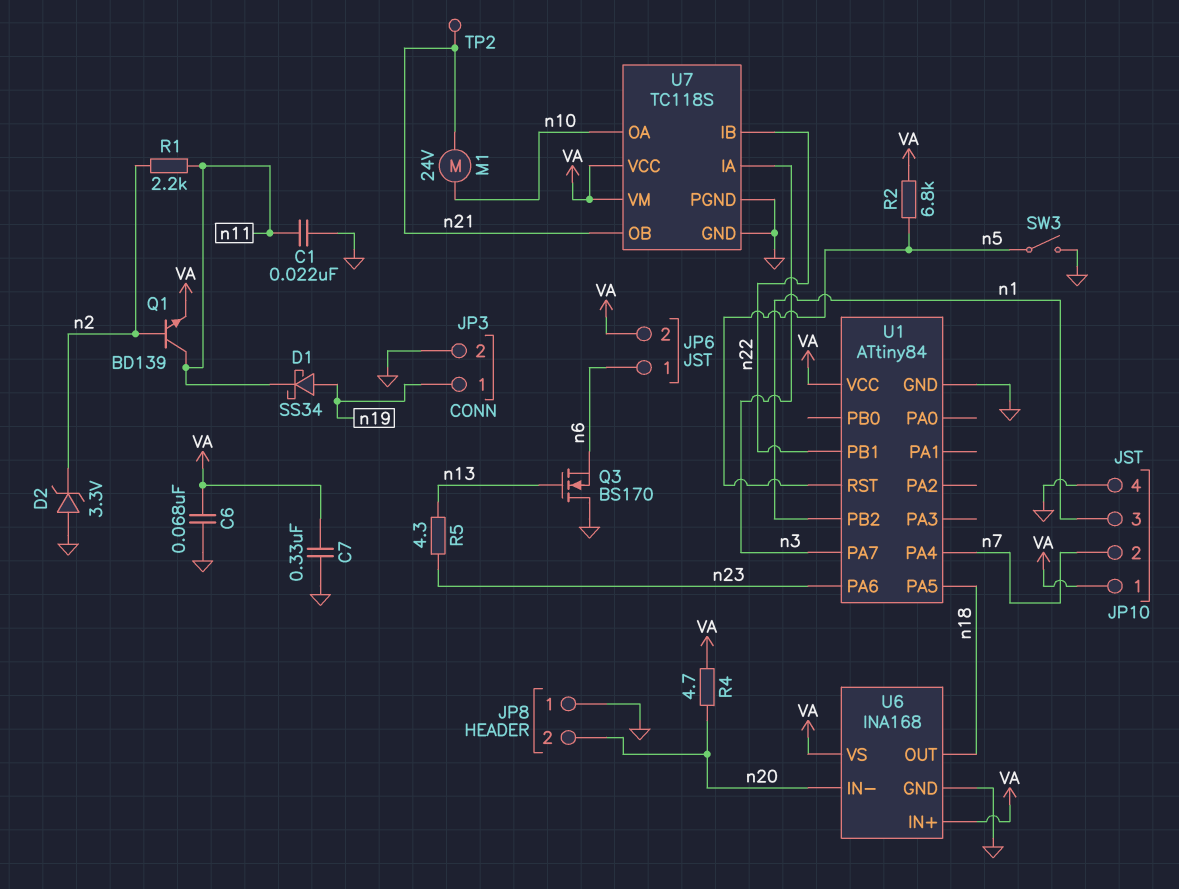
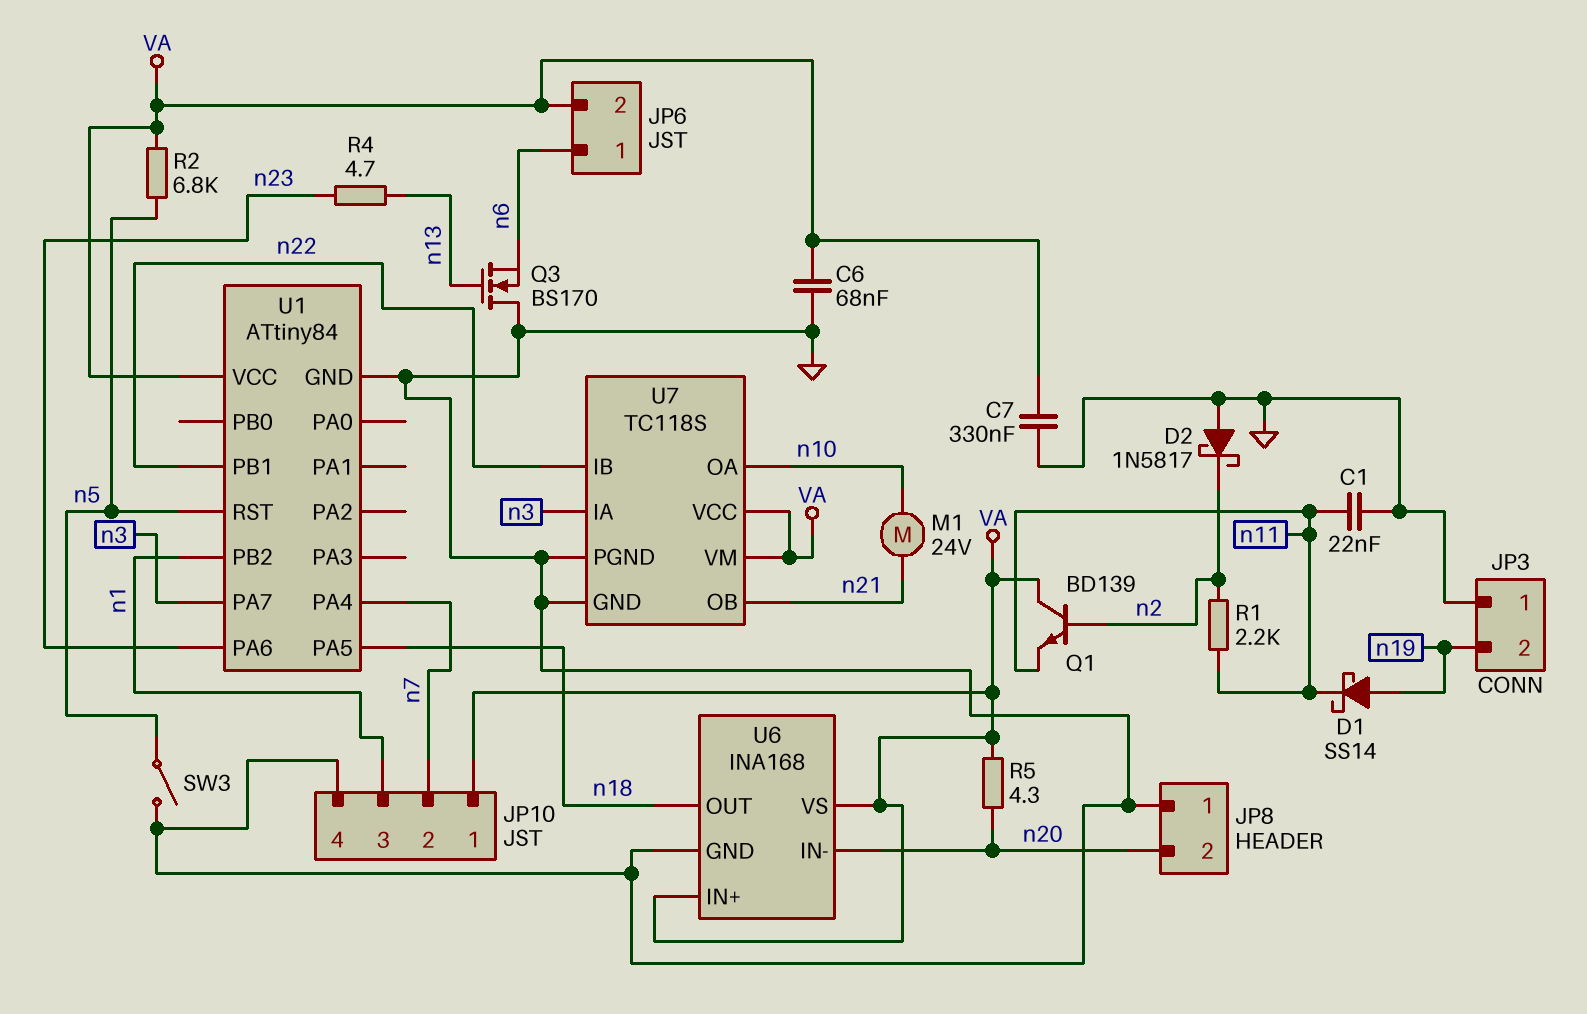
D1: schottky SS34 (A n19, K n11) -> schottky SS14 (A n19, K n11)
D2: zener 3.3V (A GND, K n2) -> schottky 1N5817 (A GND, K n2)
JP3 pin 1: n19 -> GND
JP3 pin 2: GND -> n19
Q1: NPN BD139 (B n2, C n11, E VA) -> NPN BD139 (B n2, C VA, E n11)
R4: 4.7 (VA, n20) -> 4.7 (n13, n23)
R5: 4.3 (n13, n23) -> 4.3 (VA, n20)
TP2: test point (n21) -> none

